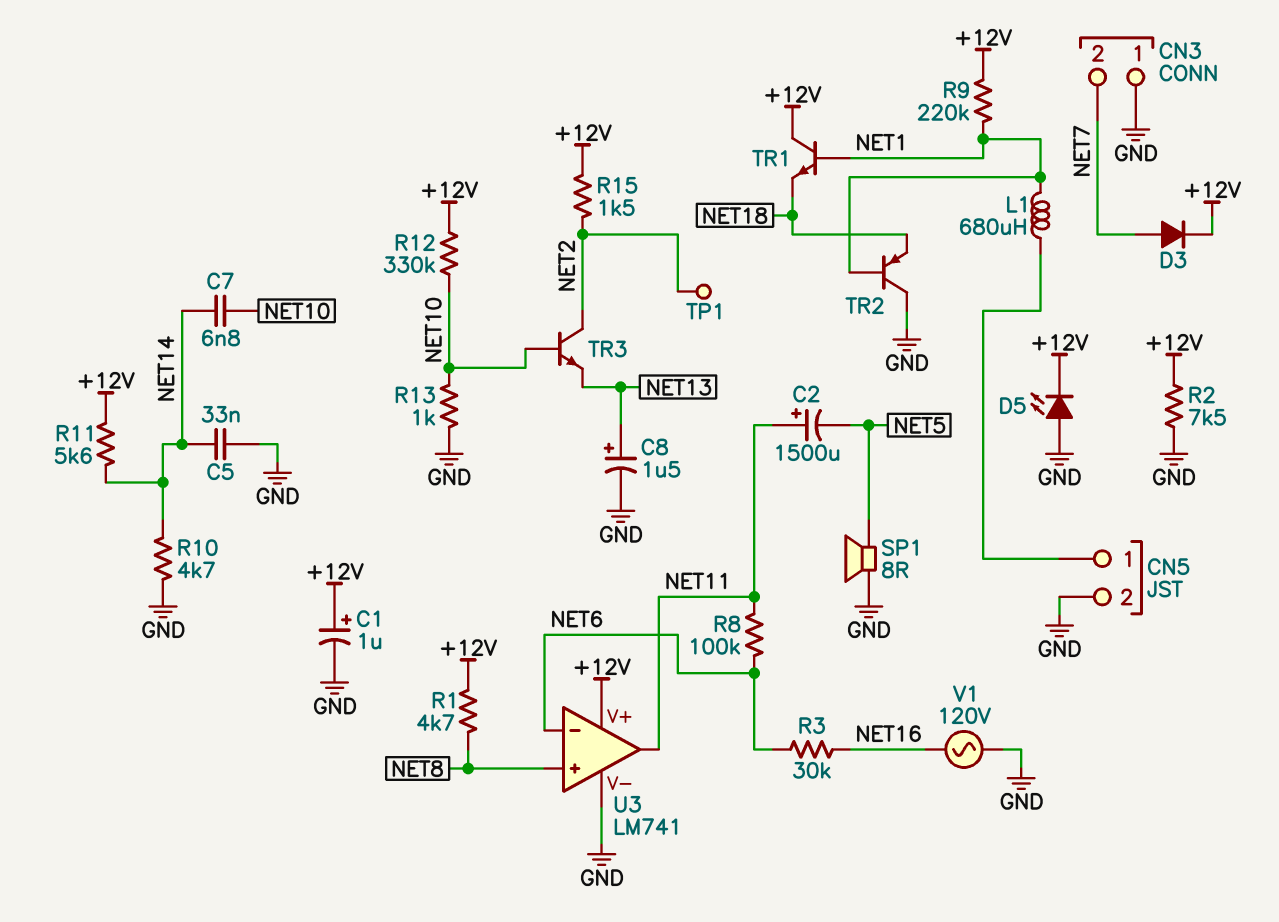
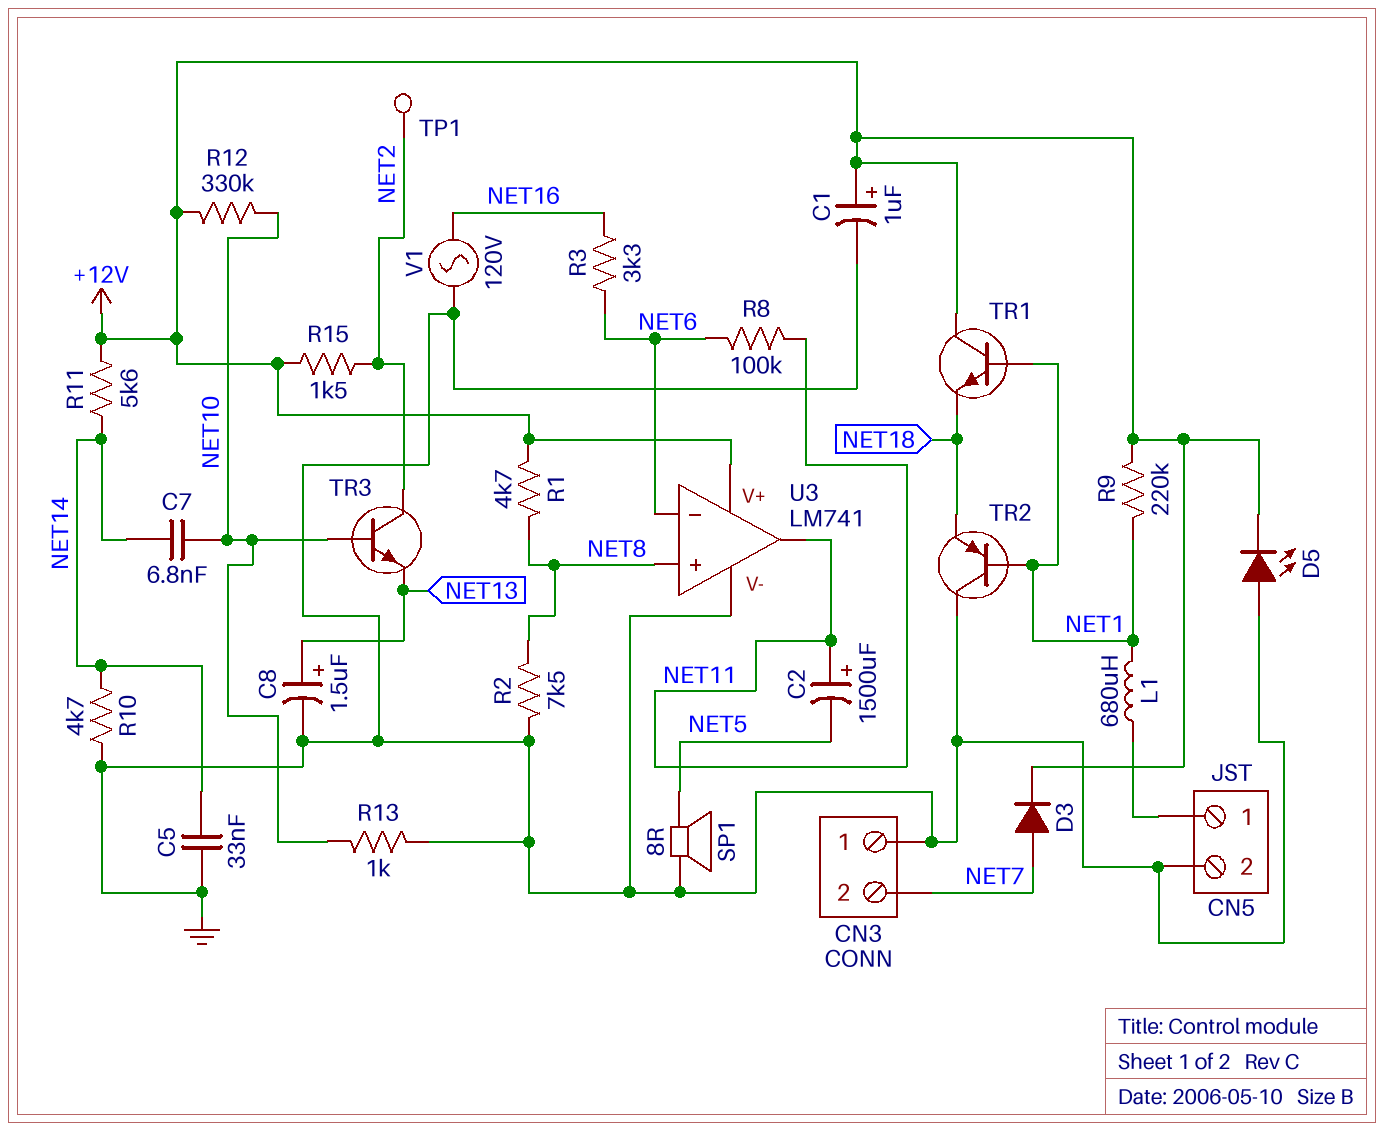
R2: 7.5k (+12V, GND) -> 7.5k (GND, NET8)
R3: 30k (NET6, NET16) -> 3.3k (NET6, NET16)

